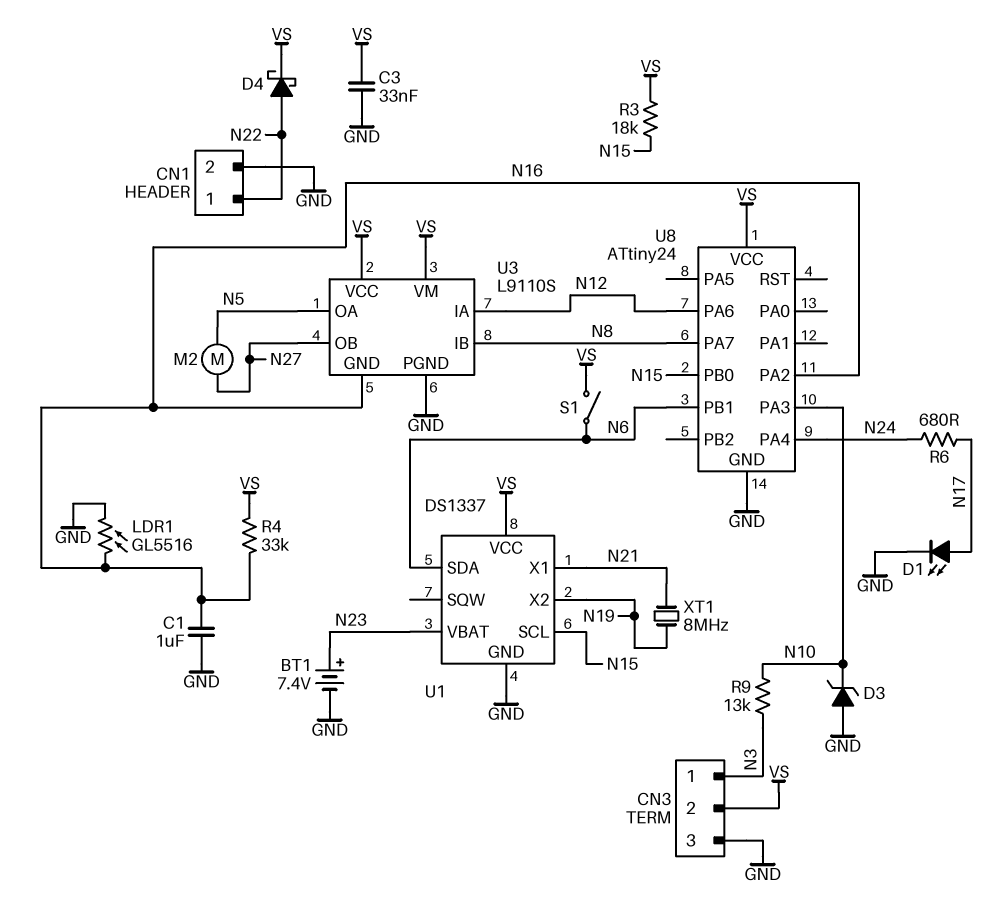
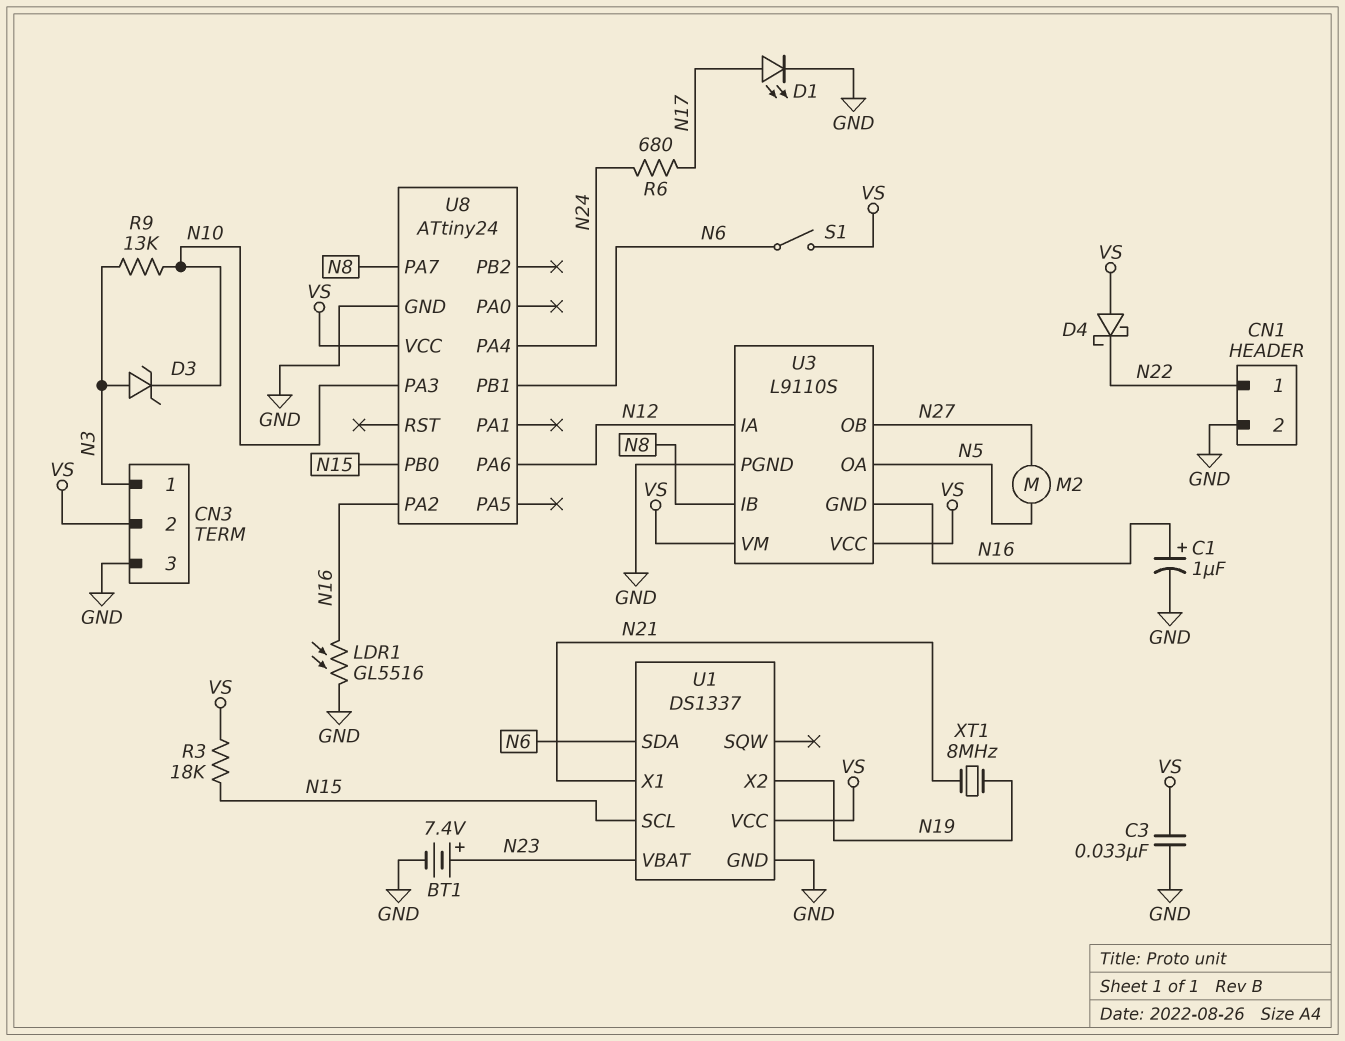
C1: 1uF (GND, N16) -> 1uF (plus N16, minus GND)
D3: zener (A GND, K N10) -> zener (A N3, K N10)
D4: schottky (A N22, K VS) -> schottky (A VS, K N22)
R4: 33k (N16, VS) -> none

